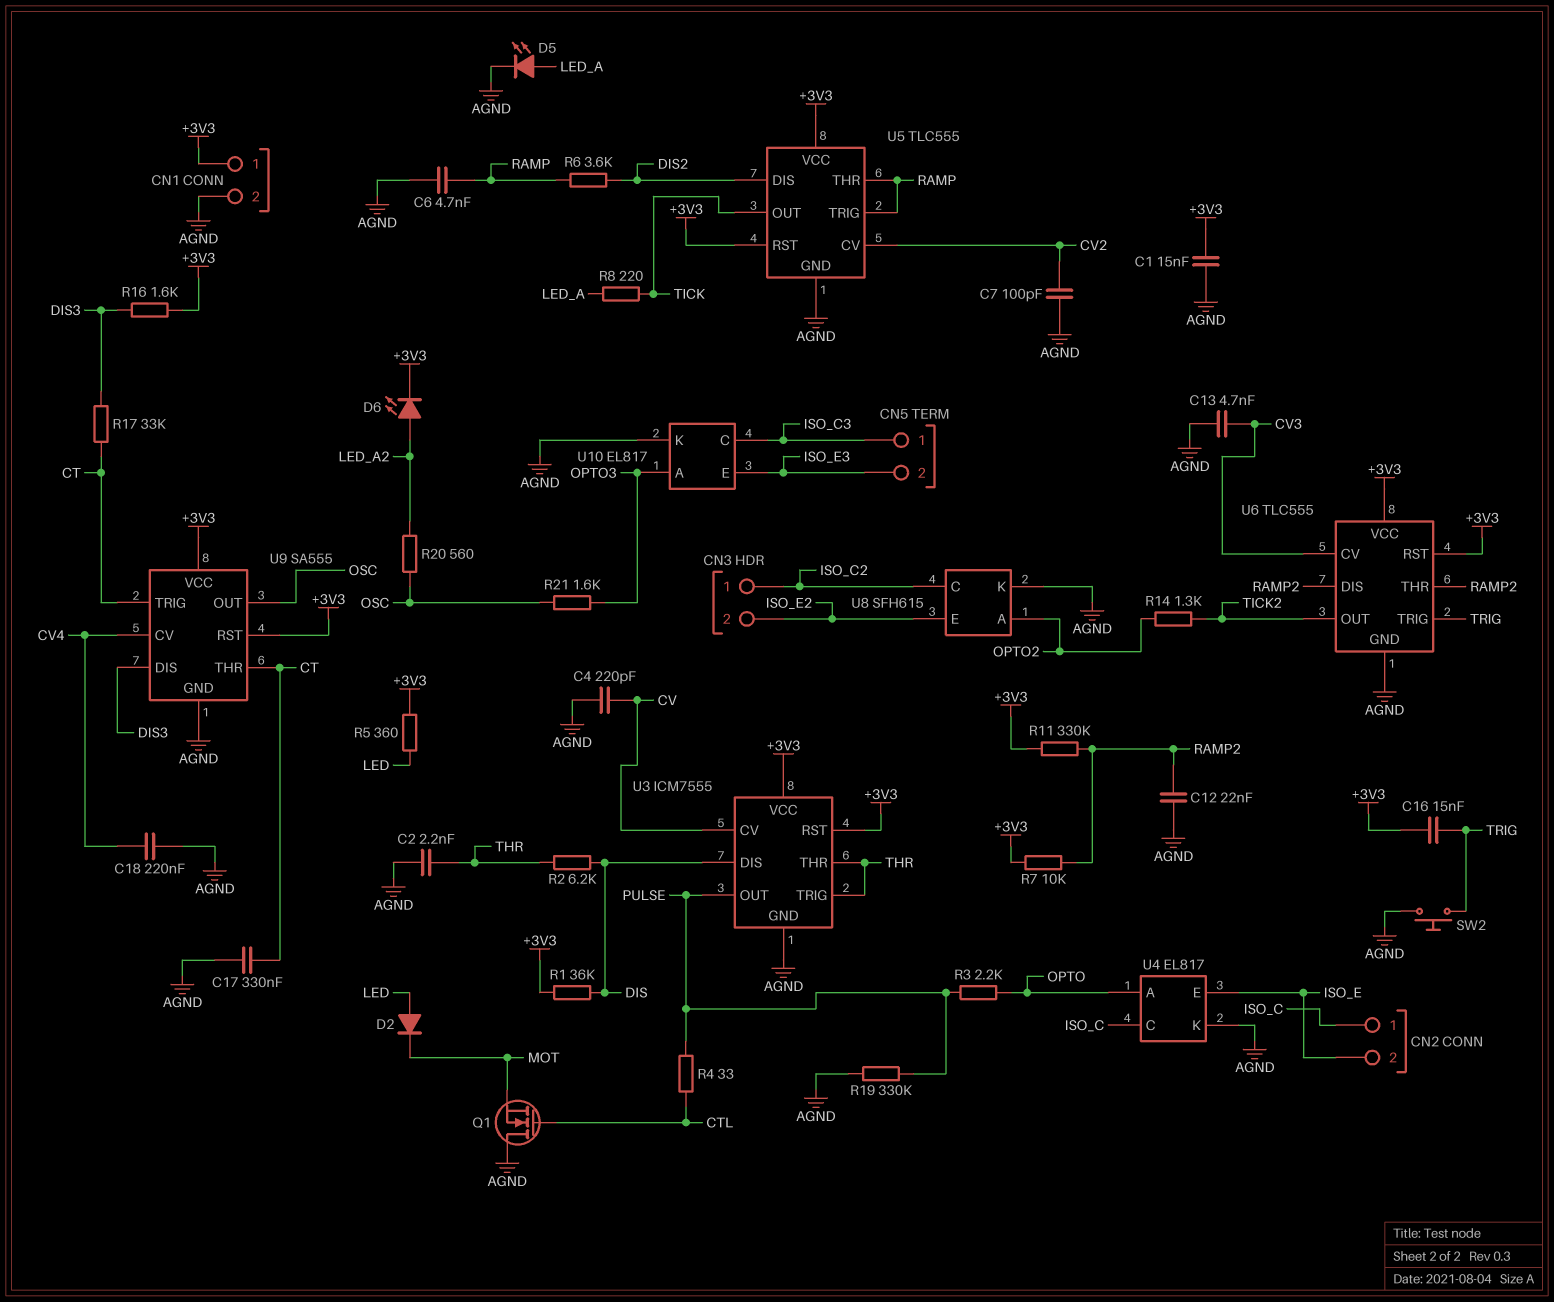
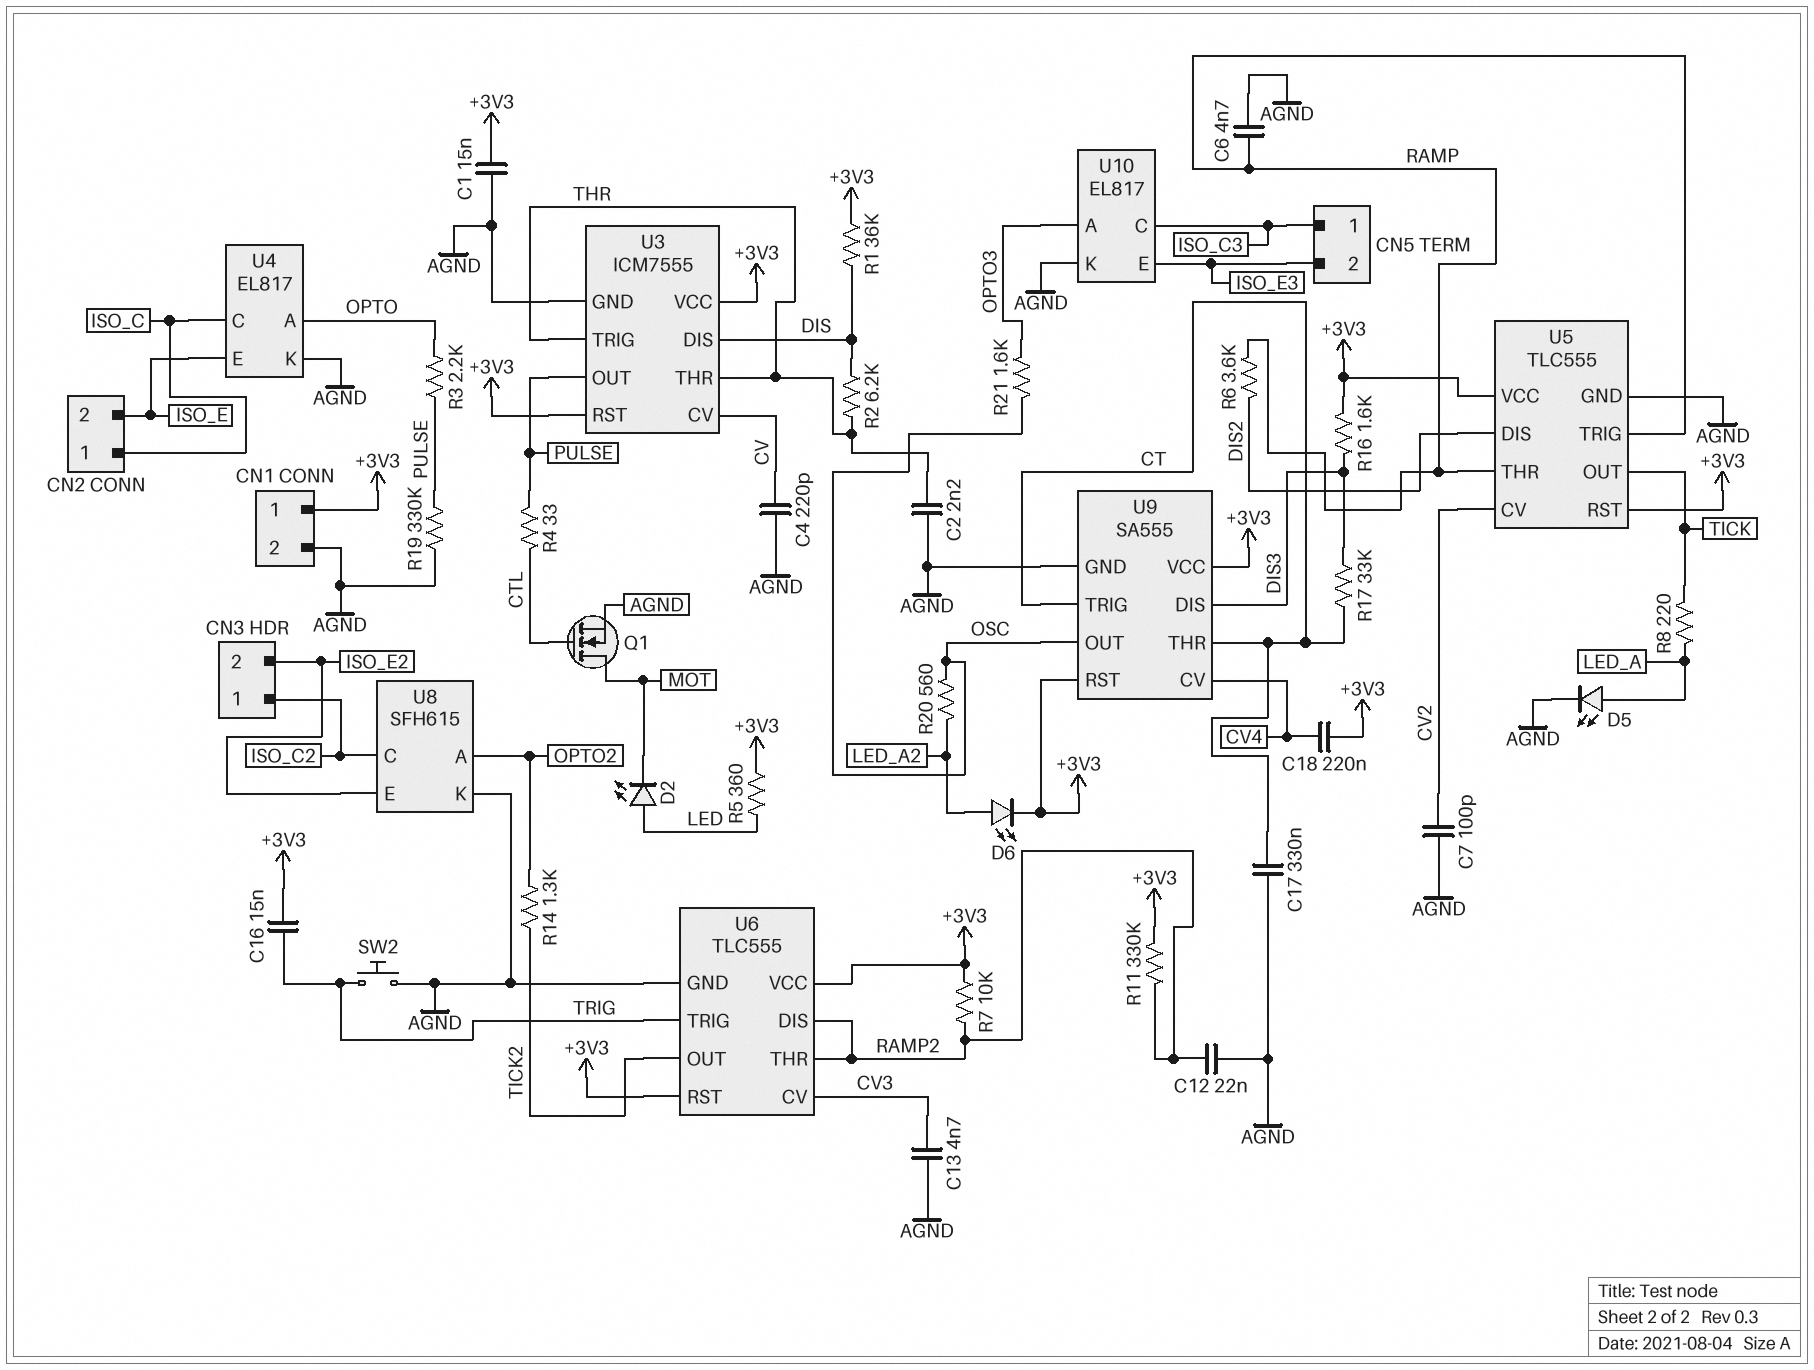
C18: 220nF (AGND, CV4) -> 220nF (+3V3, CV4)
D2: diode (A LED, K MOT) -> LED (A LED, K MOT)
Q1: NMOS (G CTL, D AGND, S MOT) -> NMOS (G CTL, D MOT, S AGND)

